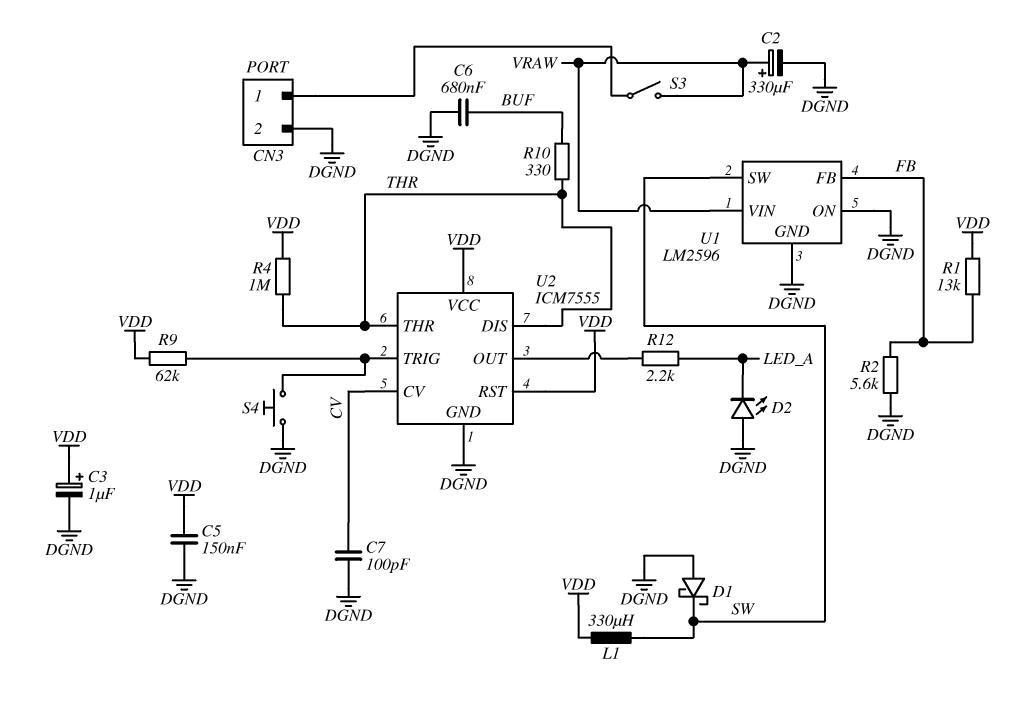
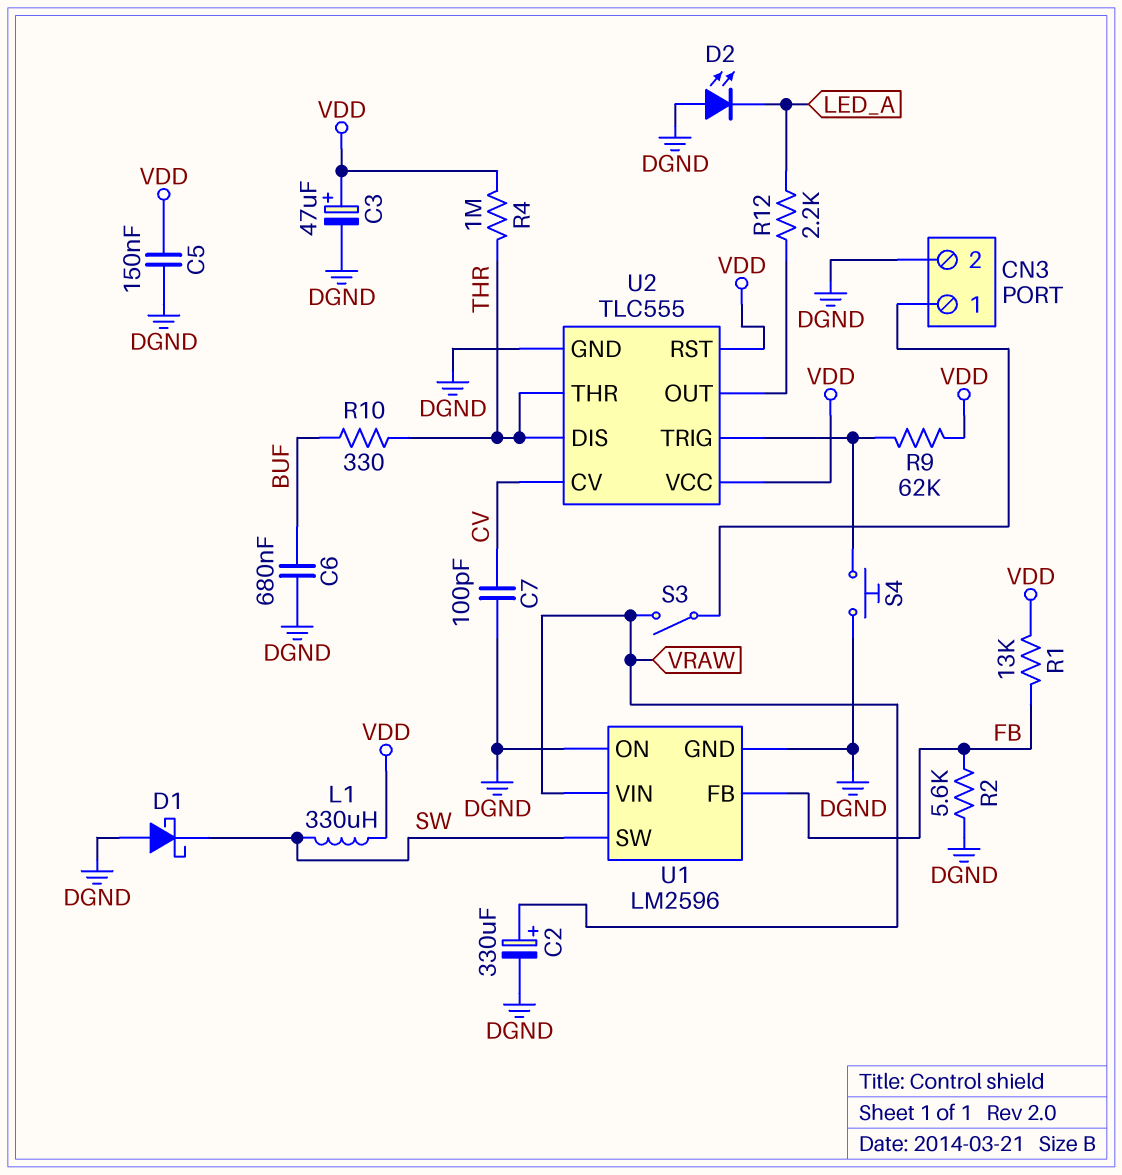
C3: 1uF (plus VDD, minus DGND) -> 47uF (plus VDD, minus DGND)
U2: ICM7555 -> TLC555

